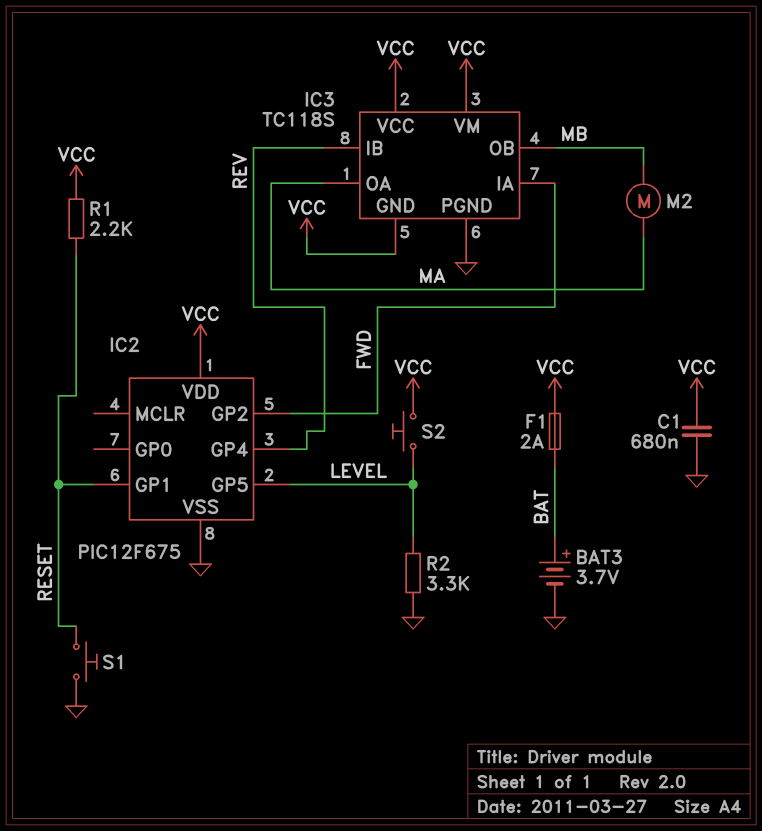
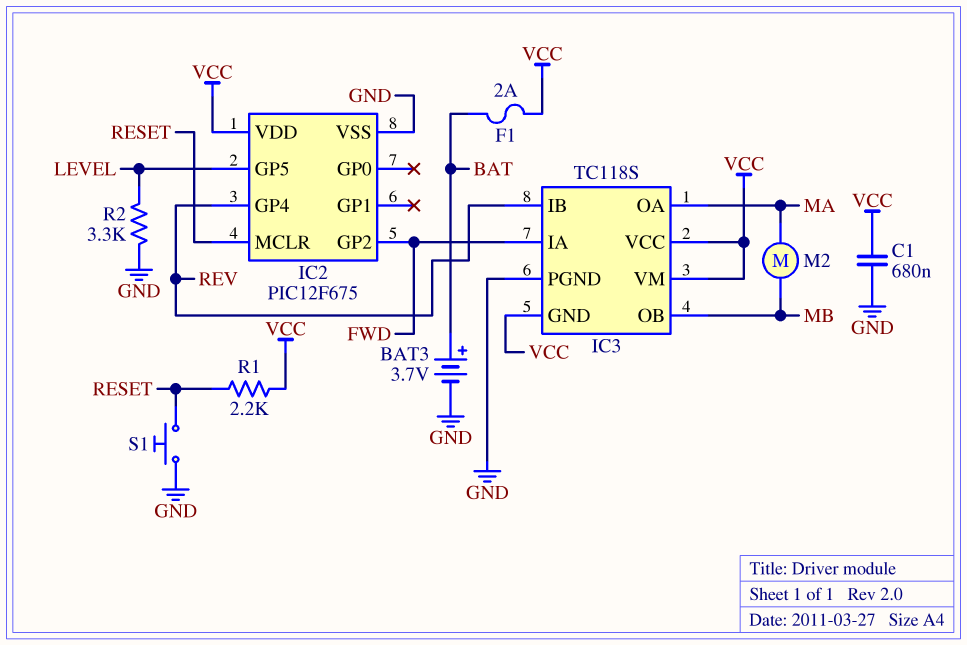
IC2 pin GP1: RESET -> none
IC2 pin MCLR: none -> RESET
S2: button (LEVEL, VCC) -> none

